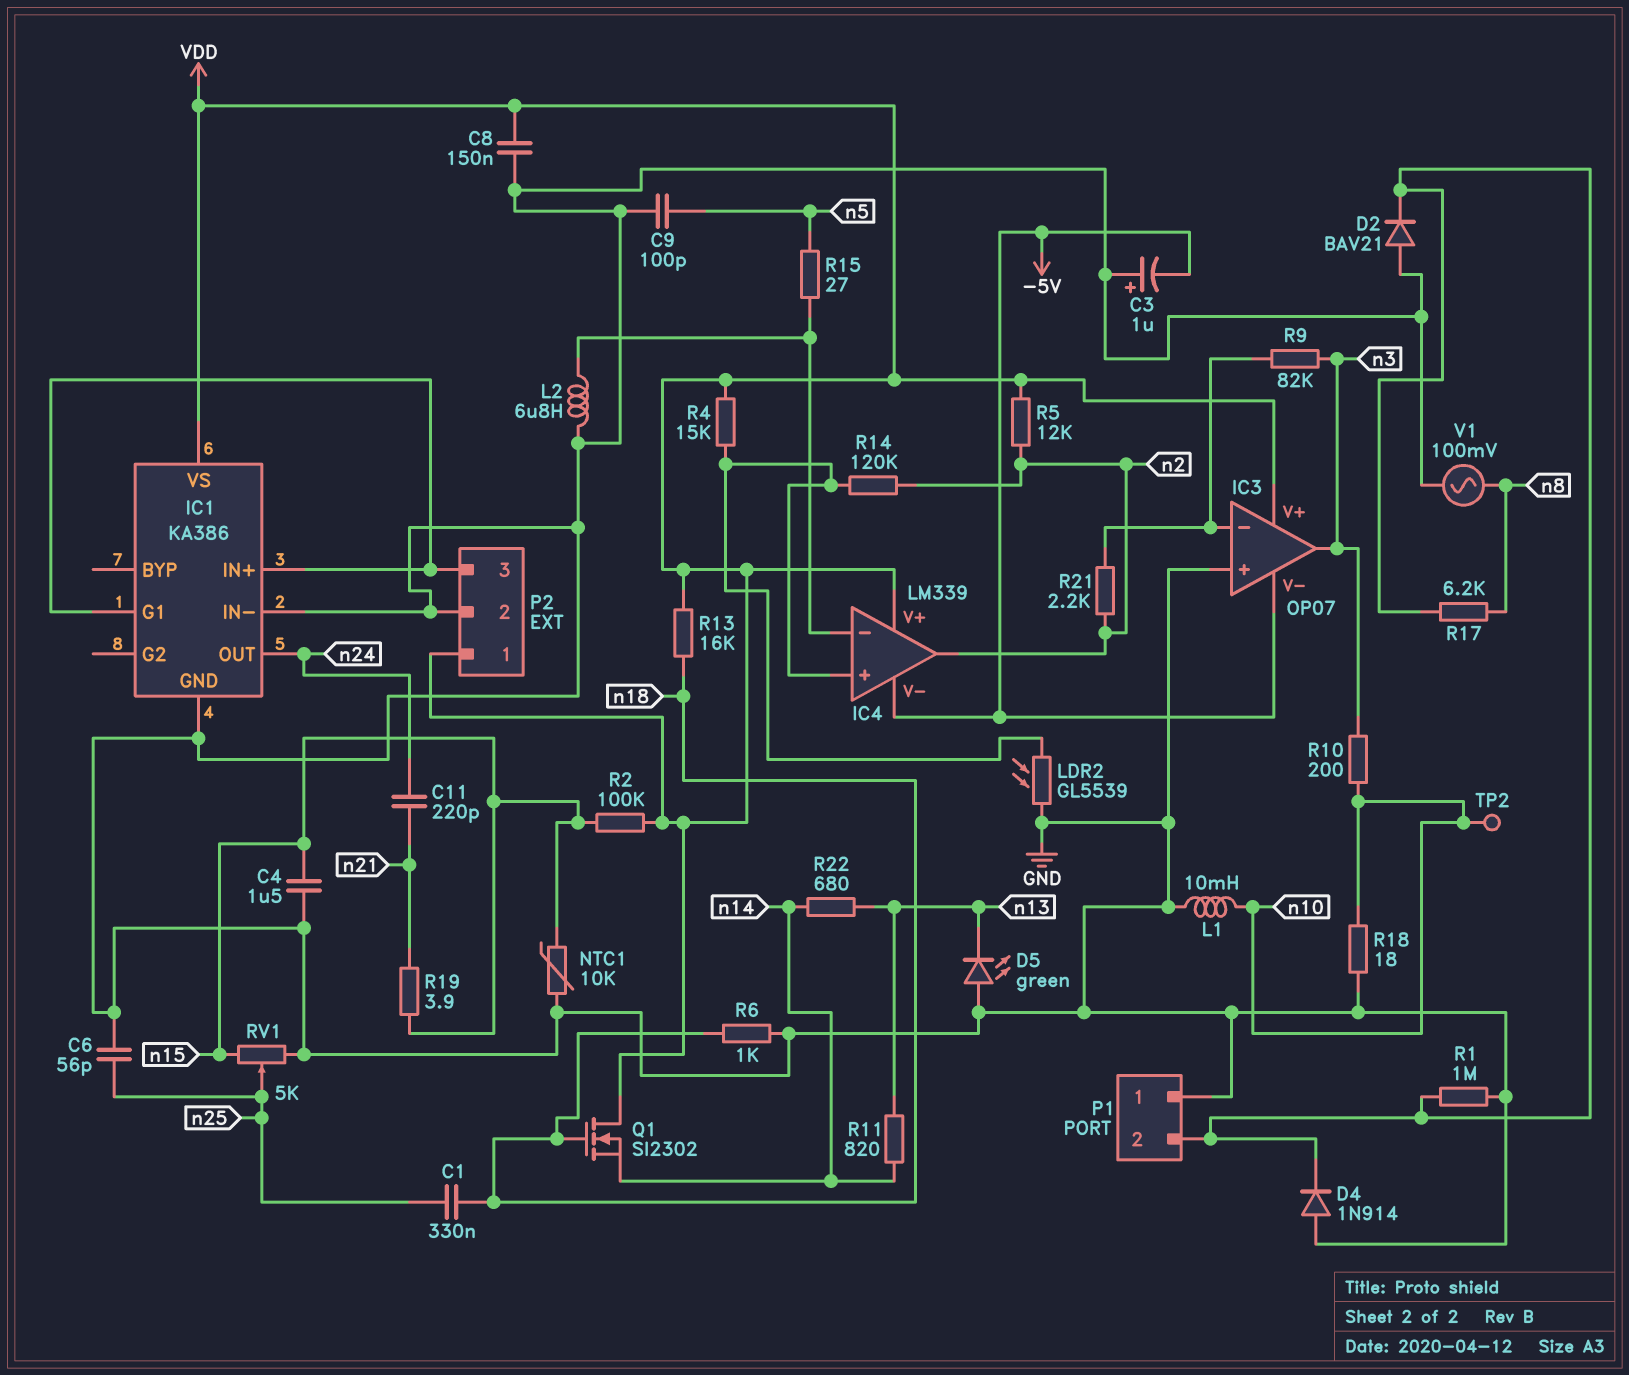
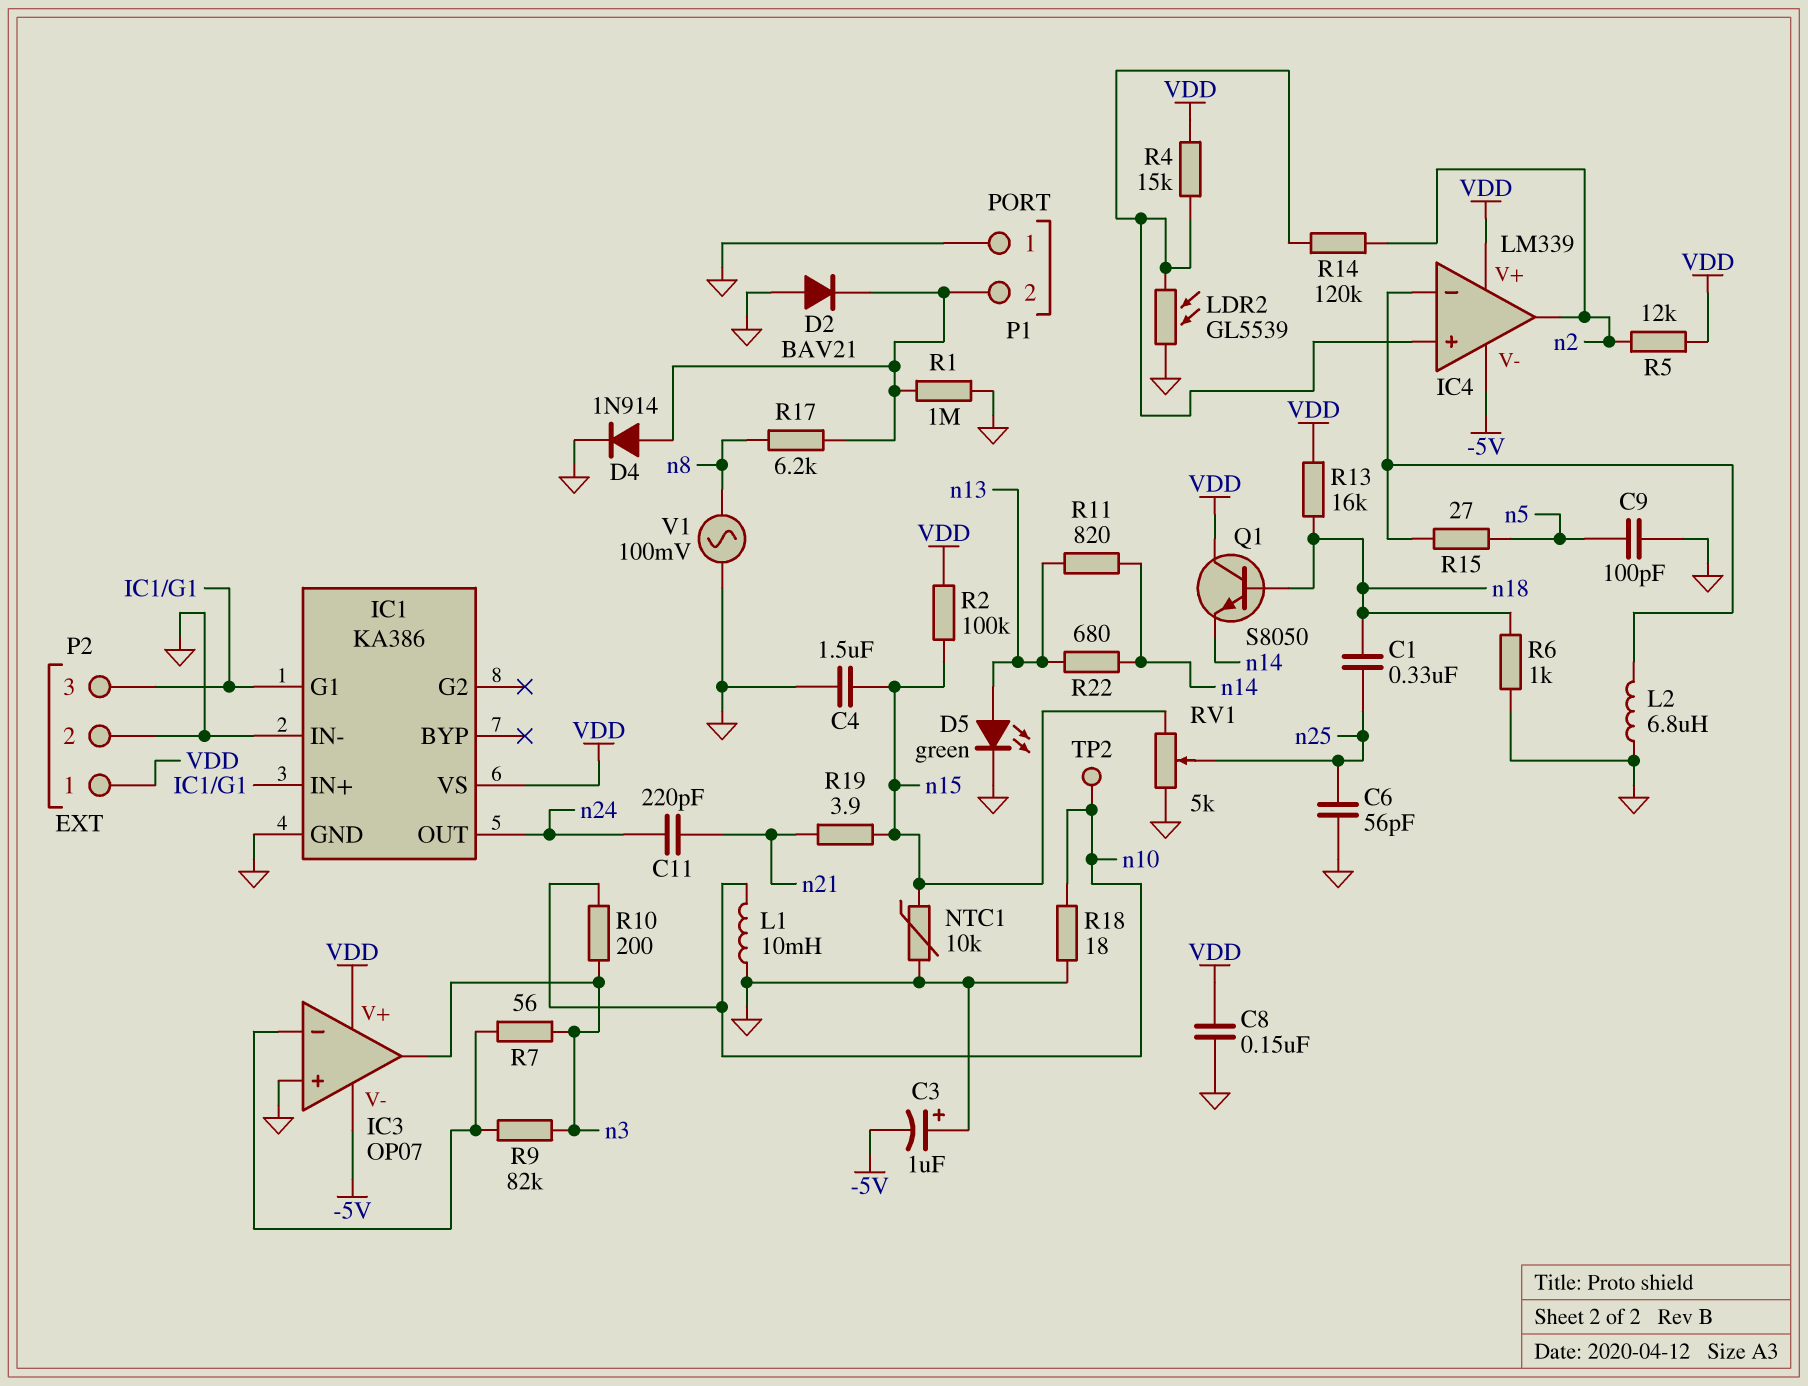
D4: diode 1N914 (A GND, K P1/2) -> diode 1N914 (A P1/2, K GND)
D5: LED green (A GND, K n13) -> LED green (A n13, K GND)
Q1: NMOS SI2302 (G n18, D VDD, S n14) -> NPN S8050 (B n18, C VDD, E n14)
R7: none -> 56 (IC3/in-, n3)
R21: 2.2k (IC3/in-, n2) -> none

